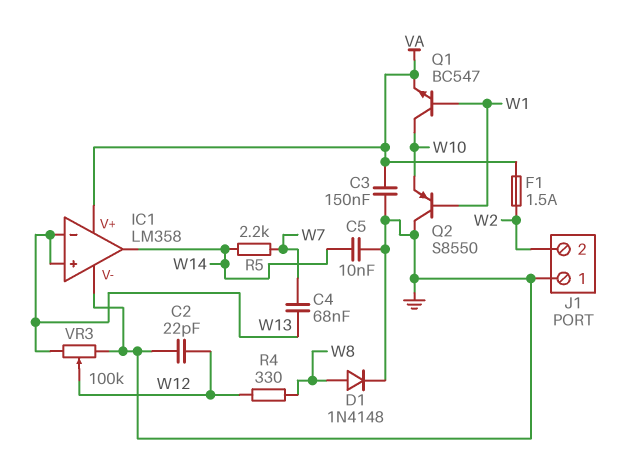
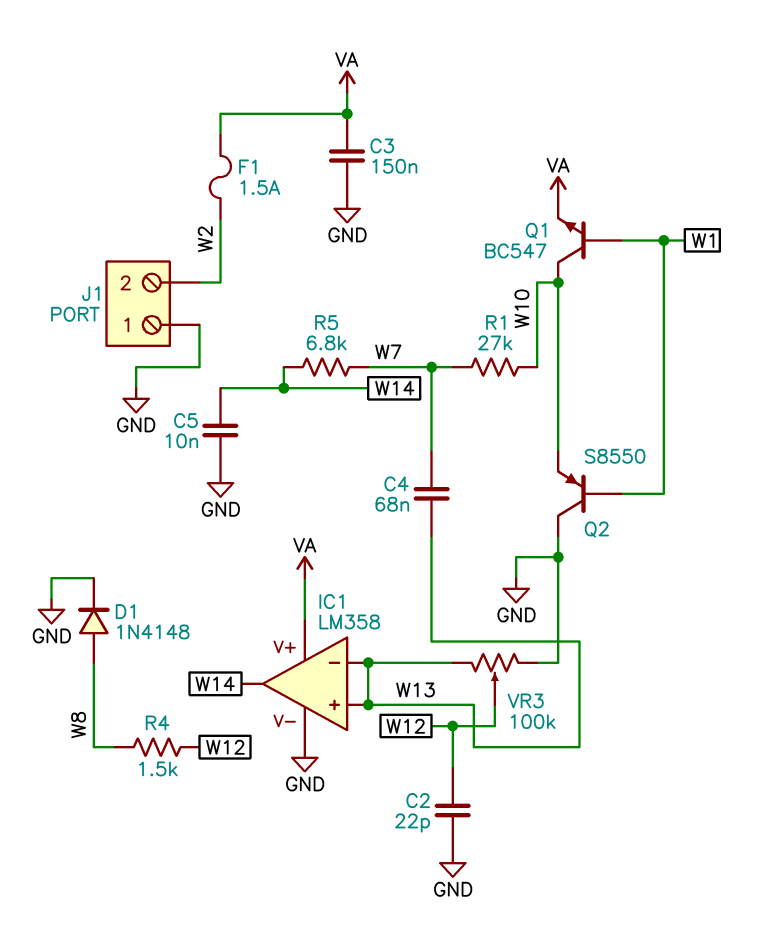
R1: none -> 27k (W7, W10)
R4: 330 (W8, W12) -> 1.5k (W8, W12)
R5: 2.2k (W7, W14) -> 6.8k (W7, W14)

